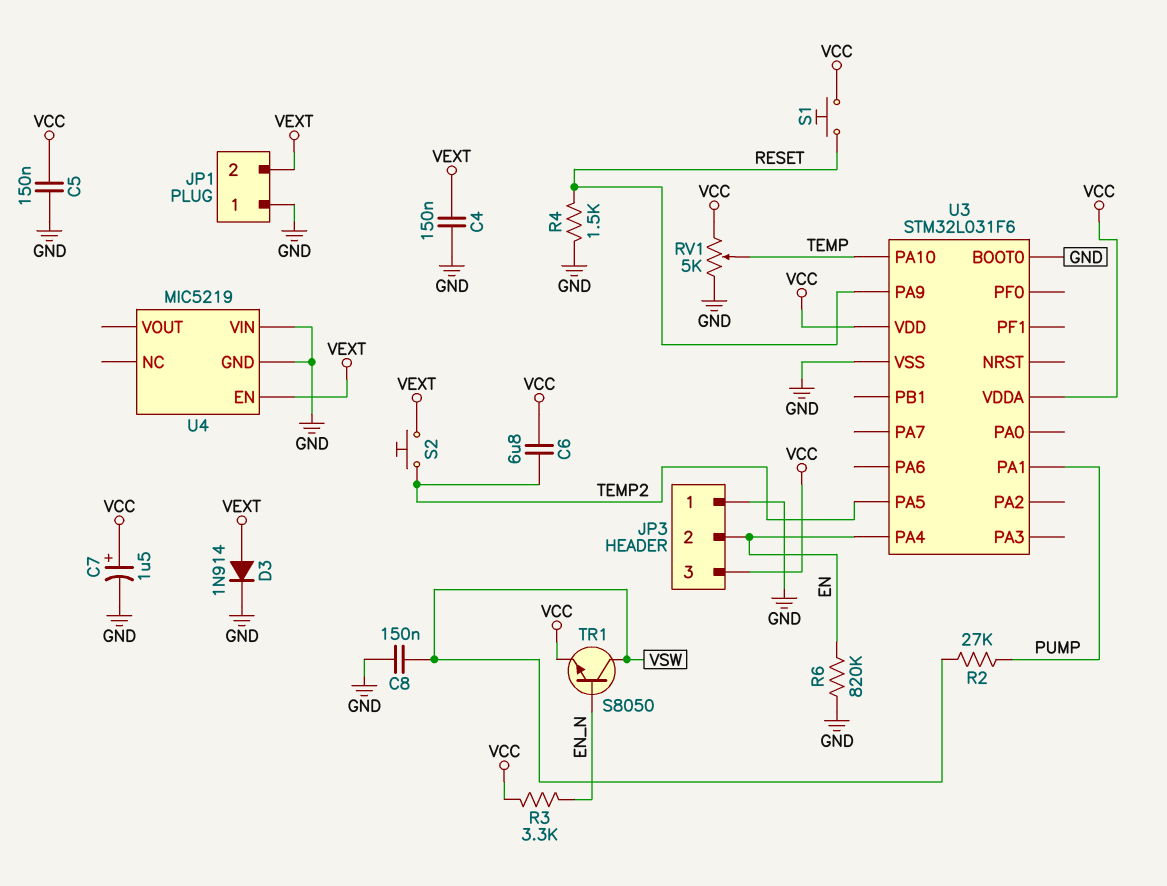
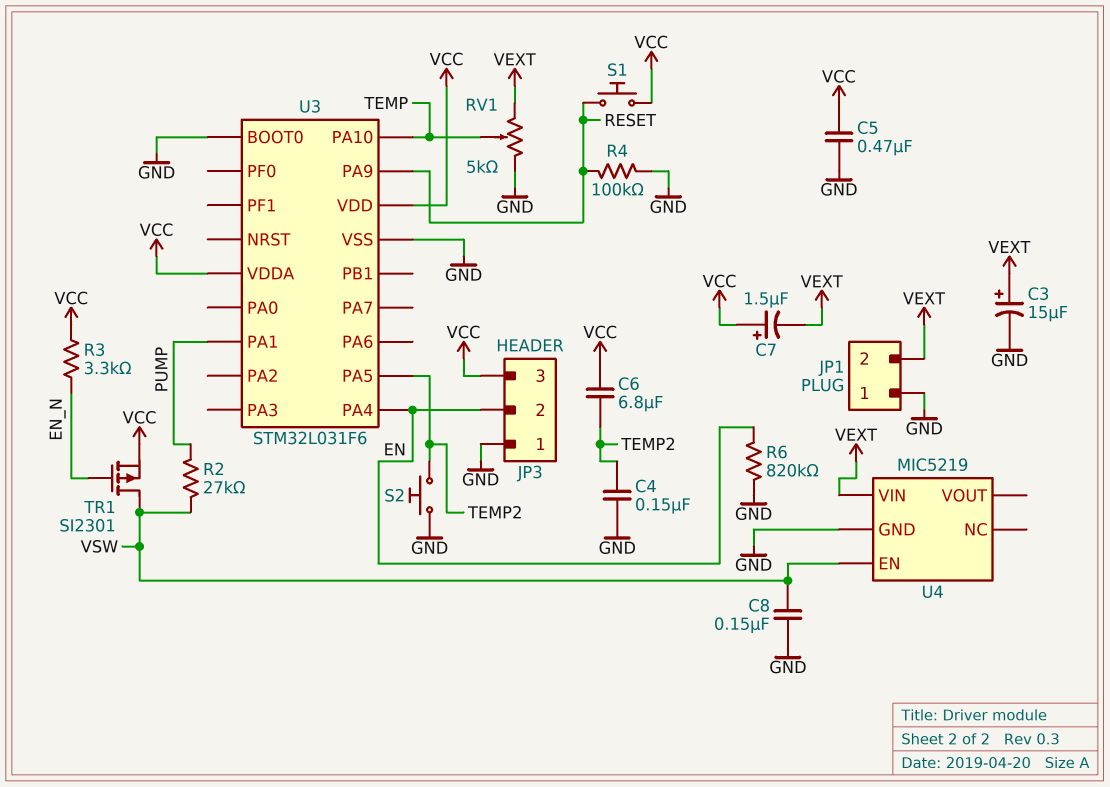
C3: none -> 15uF (plus VEXT, minus GND)
C4: 150nF (GND, VEXT) -> 150nF (GND, TEMP2)
C5: 150nF (GND, VCC) -> 470nF (GND, VCC)
C7: 1.5uF (plus VCC, minus GND) -> 1.5uF (plus VCC, minus VEXT)
D3: diode 1N914 (A VEXT, K GND) -> none
R4: 1.5k (GND, RESET) -> 100k (GND, RESET)
RV1: 5k (GND, VCC, wiper TEMP) -> 5k (GND, VEXT, wiper TEMP)
S2: button (TEMP2, VEXT) -> button (GND, TEMP2)
TR1: NPN S8050 (B EN_N, C VSW, E VCC) -> PMOS SI2301 (G EN_N, D VSW, S VCC)
U4 pin EN: VEXT -> VSW
U4 pin VIN: GND -> VEXT

